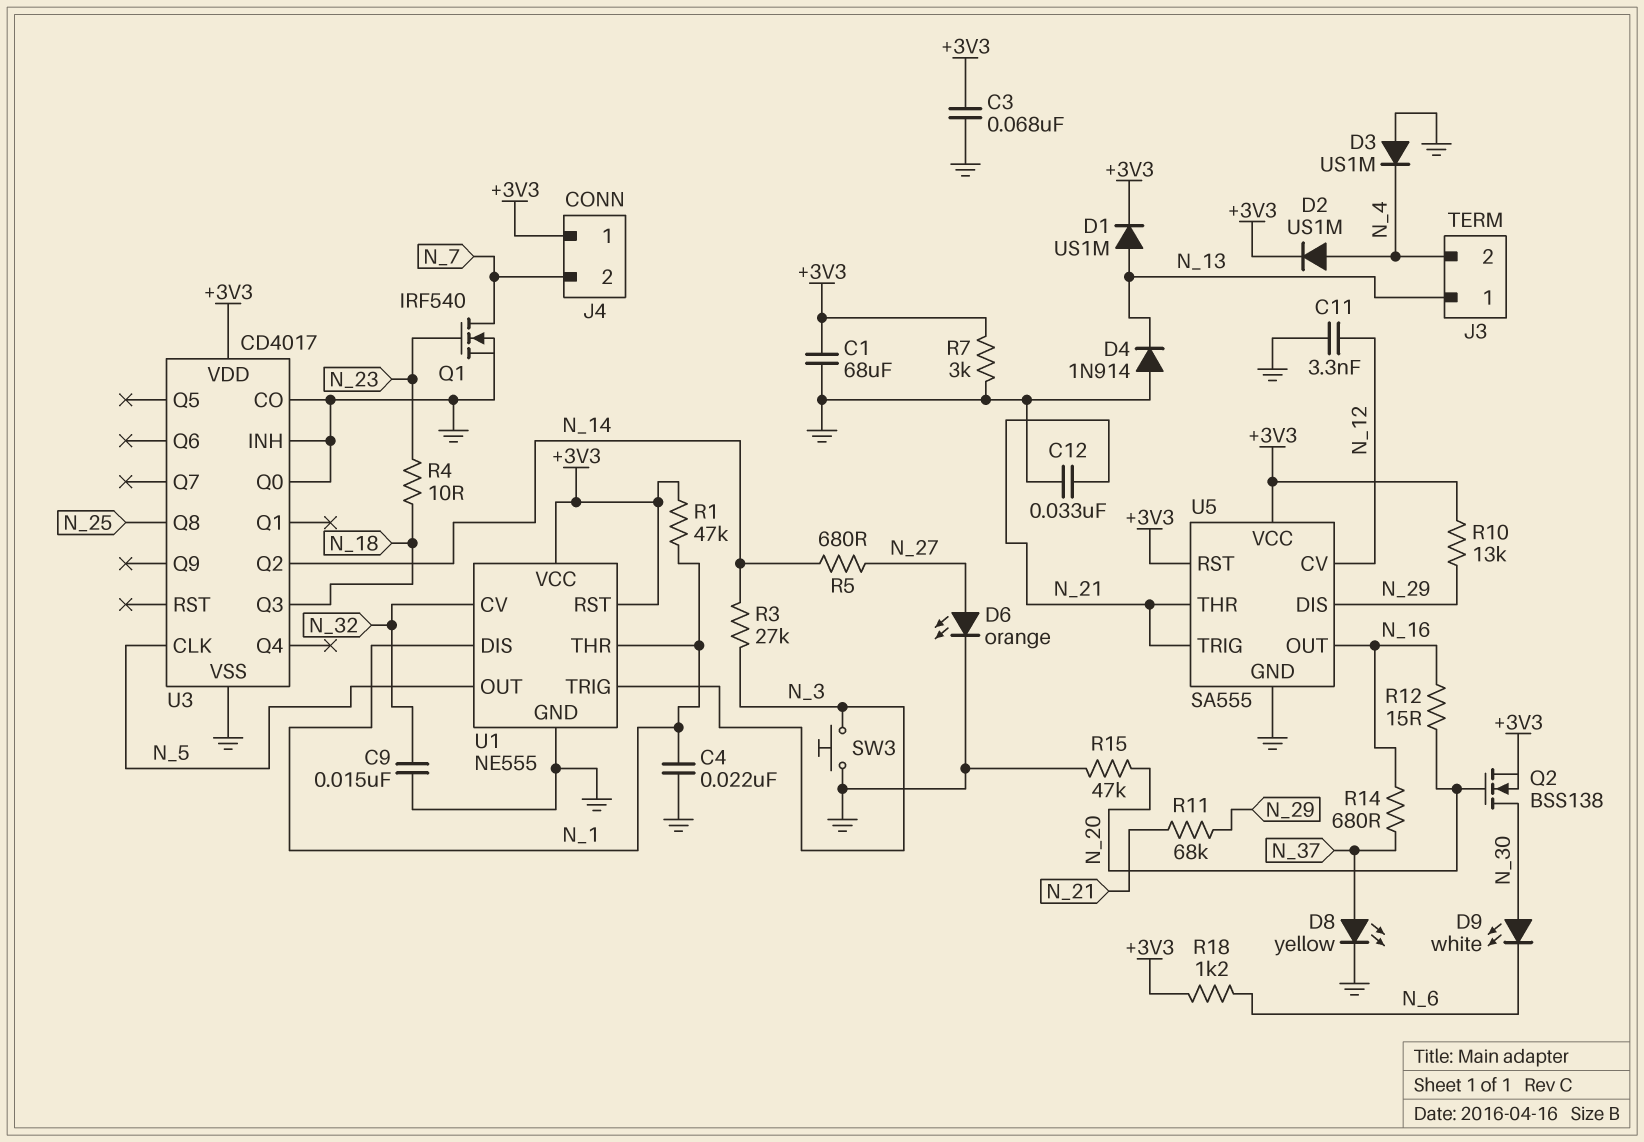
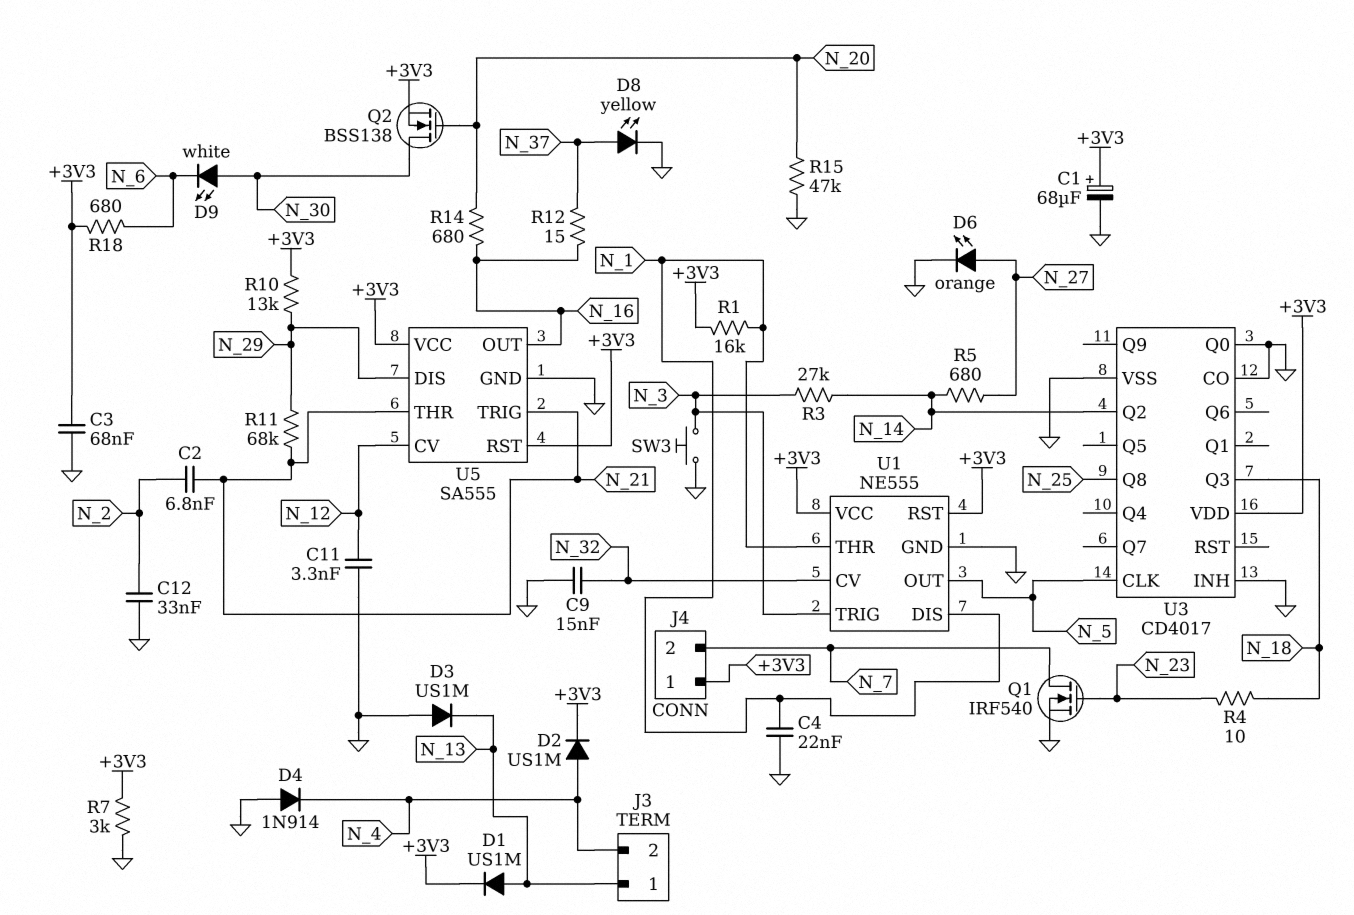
C1: 68uF (+3V3, GND) -> 68uF (plus +3V3, minus GND)
C2: none -> 6.8nF (N_2, N_21)
C12: 33nF (GND, N_21) -> 33nF (GND, N_2)
D3: diode US1M (A GND, K N_4) -> diode US1M (A GND, K N_13)
D4: diode 1N914 (A GND, K N_13) -> diode 1N914 (A GND, K N_4)
R1: 47k (+3V3, N_1) -> 16k (+3V3, N_1)
R12: 15 (N_16, N_20) -> 15 (N_16, N_37)
R14: 680 (N_16, N_37) -> 680 (N_16, N_20)
R18: 1.2k (+3V3, N_6) -> 680 (+3V3, N_6)

